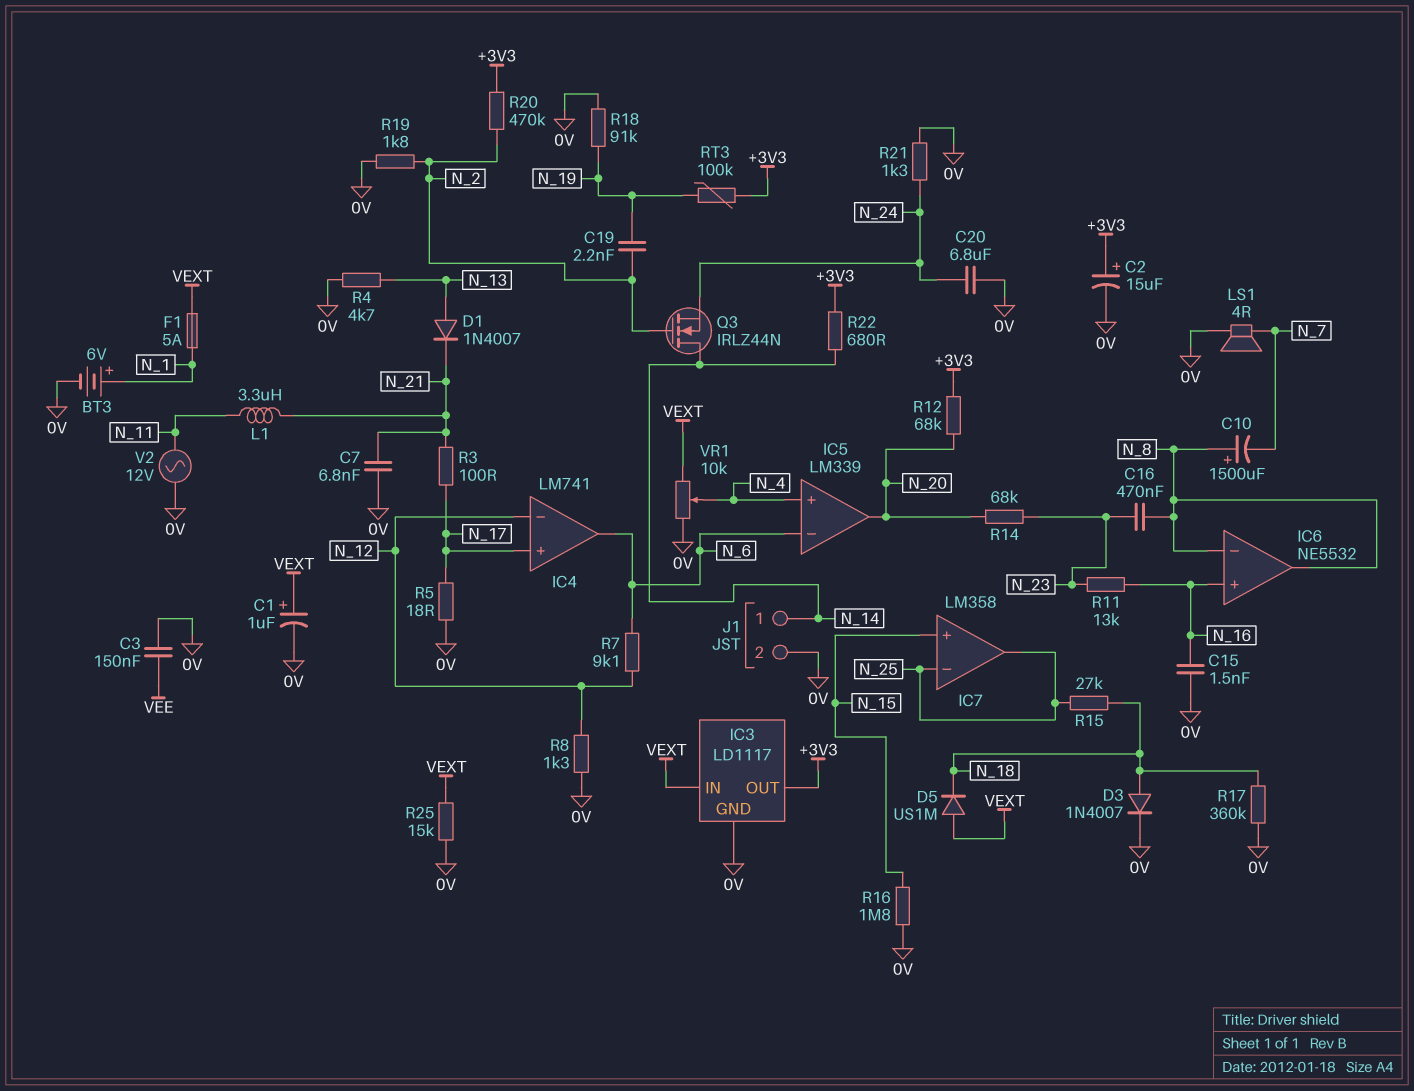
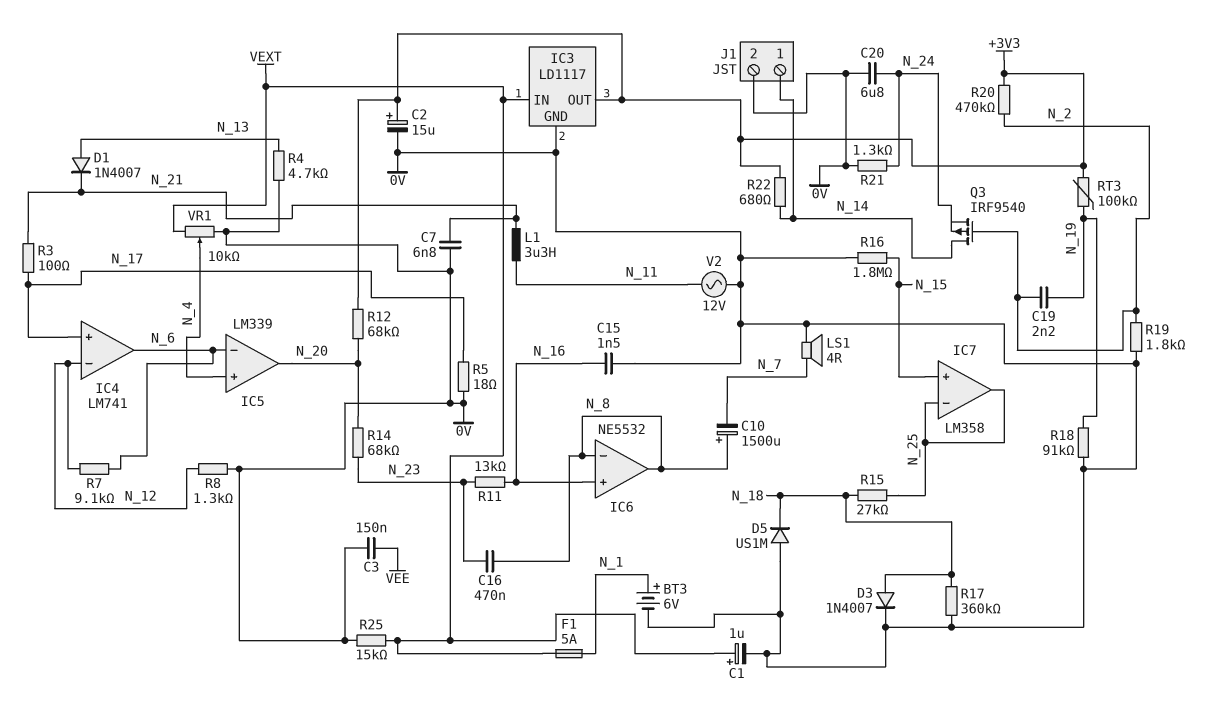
D5: diode US1M (A VEXT, K N_18) -> diode US1M (A 0V, K N_18)
Q3: NMOS IRLZ44N (G N_2, D N_14, S N_24) -> PMOS IRF9540 (G N_2, D N_14, S N_24)

